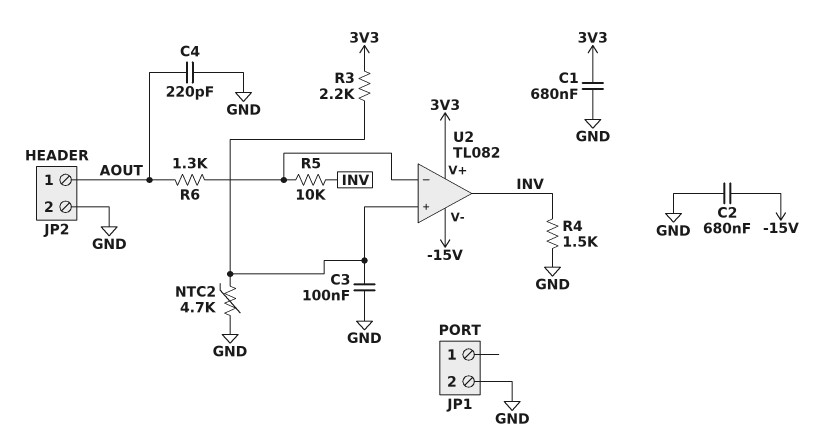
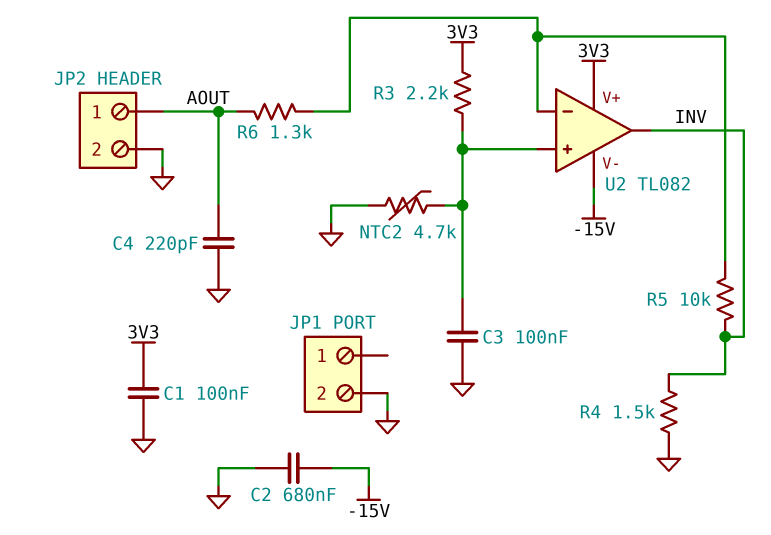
C1: 680nF (3V3, GND) -> 100nF (3V3, GND)

